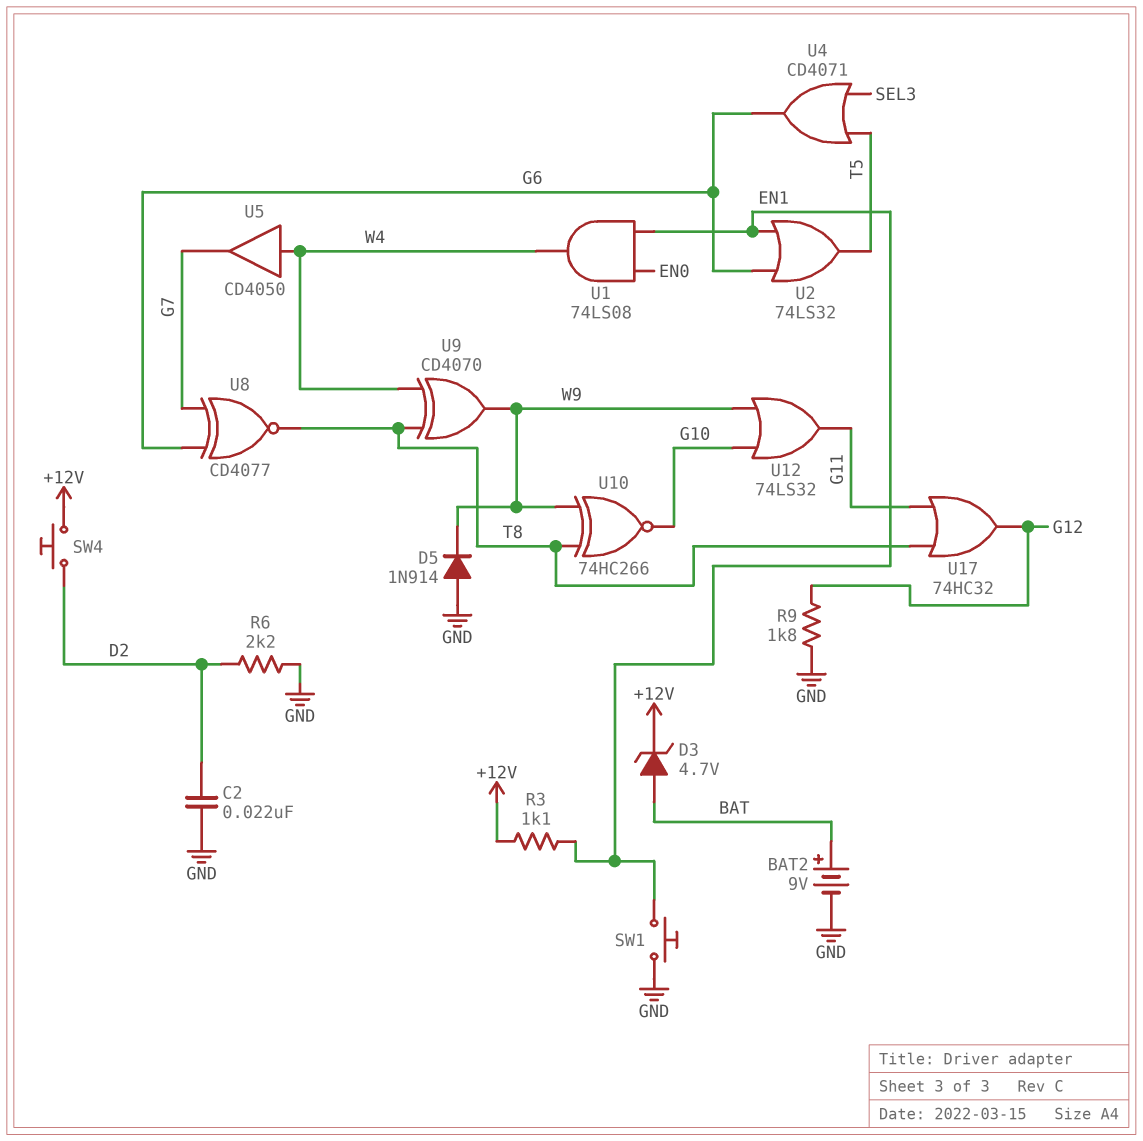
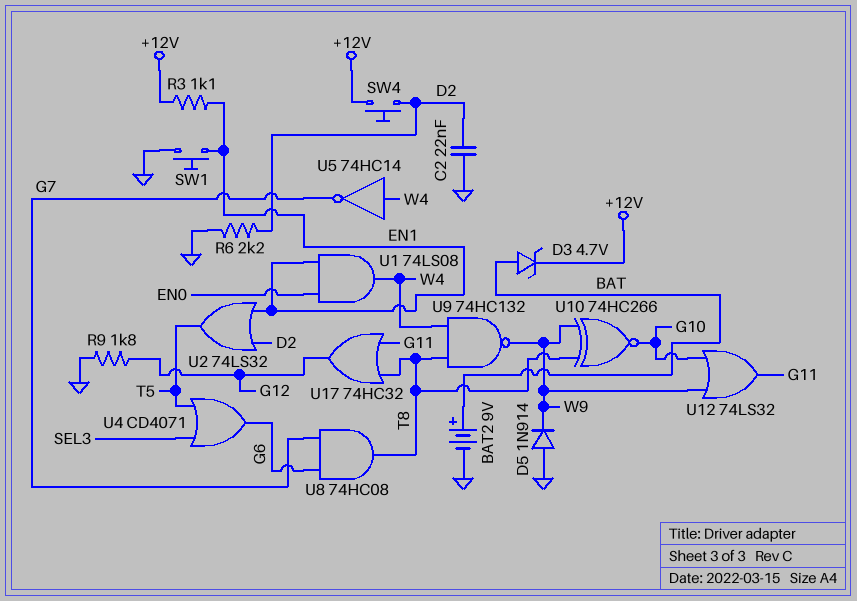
U2: OR 74LS32 (in EN1, in G6, out T5) -> OR 74LS32 (in D2, in EN1, out T5)
U5: buffer CD4050 (in W4, out G7) -> NOT 74HC14 (in W4, out G7)
U8: XNOR CD4077 (in G6, in G7, out T8) -> AND 74HC08 (in G6, in G7, out T8)
U9: XOR CD4070 (in T8, in W4, out W9) -> NAND 74HC132 (in T8, in W4, out W9)

